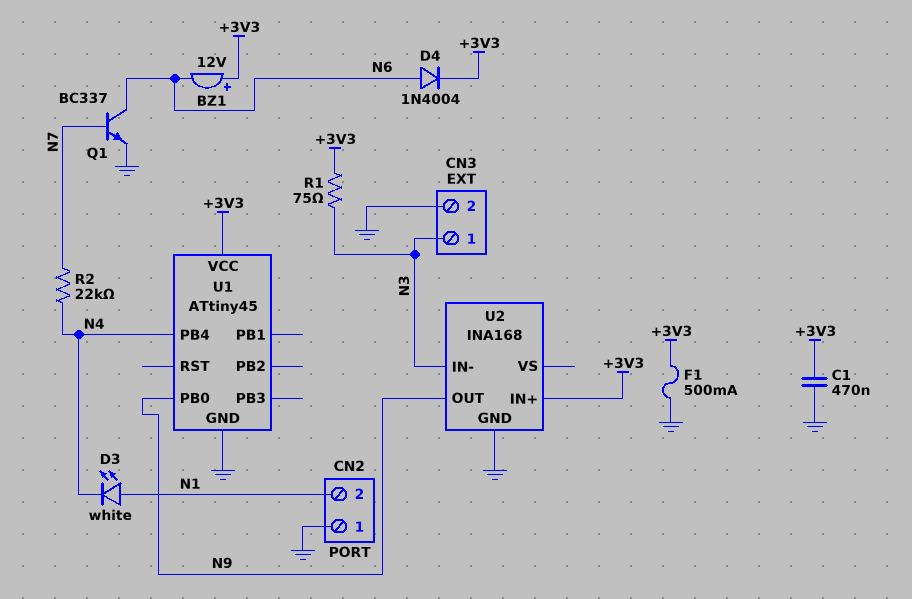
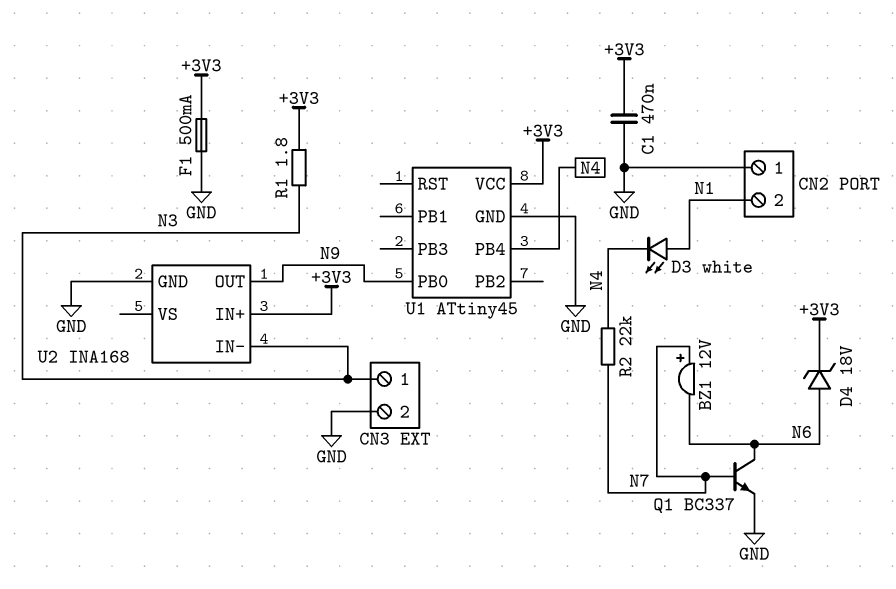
BZ1: buzzer 12V (plus +3V3, minus N6) -> buzzer 12V (plus N7, minus N6)
D4: diode 1N4004 (A N6, K +3V3) -> zener 18V (A N6, K +3V3)
R1: 75 (+3V3, N3) -> 1.8 (+3V3, N3)

